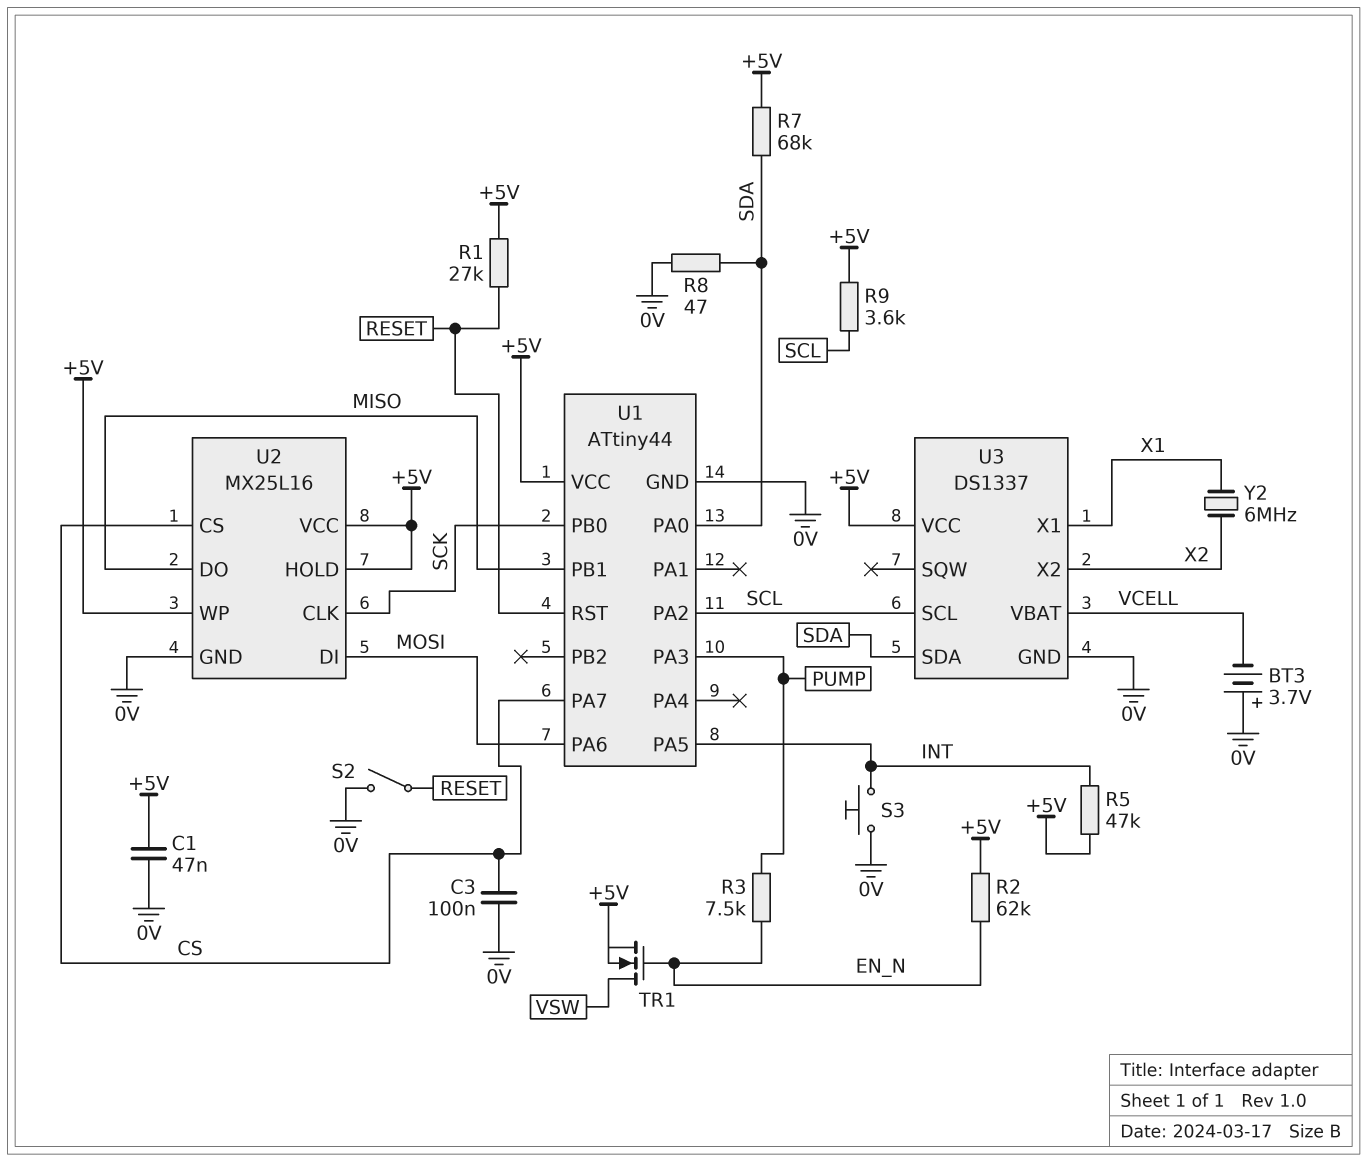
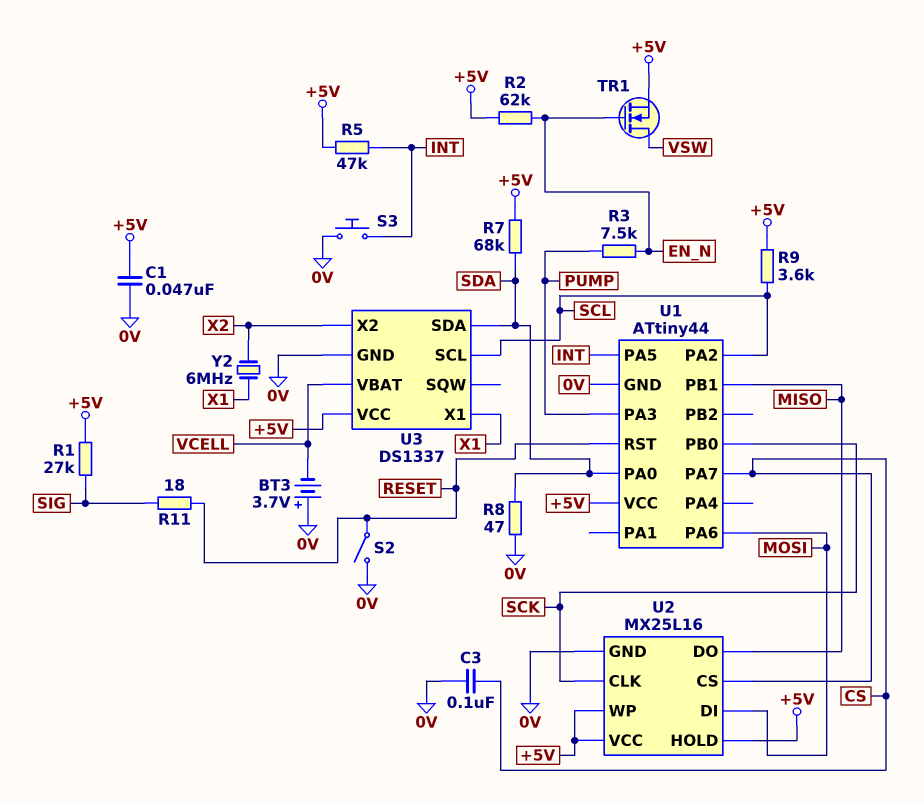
R1: 27k (+5V, RESET) -> 27k (+5V, SIG)
R11: none -> 18 (RESET, SIG)

